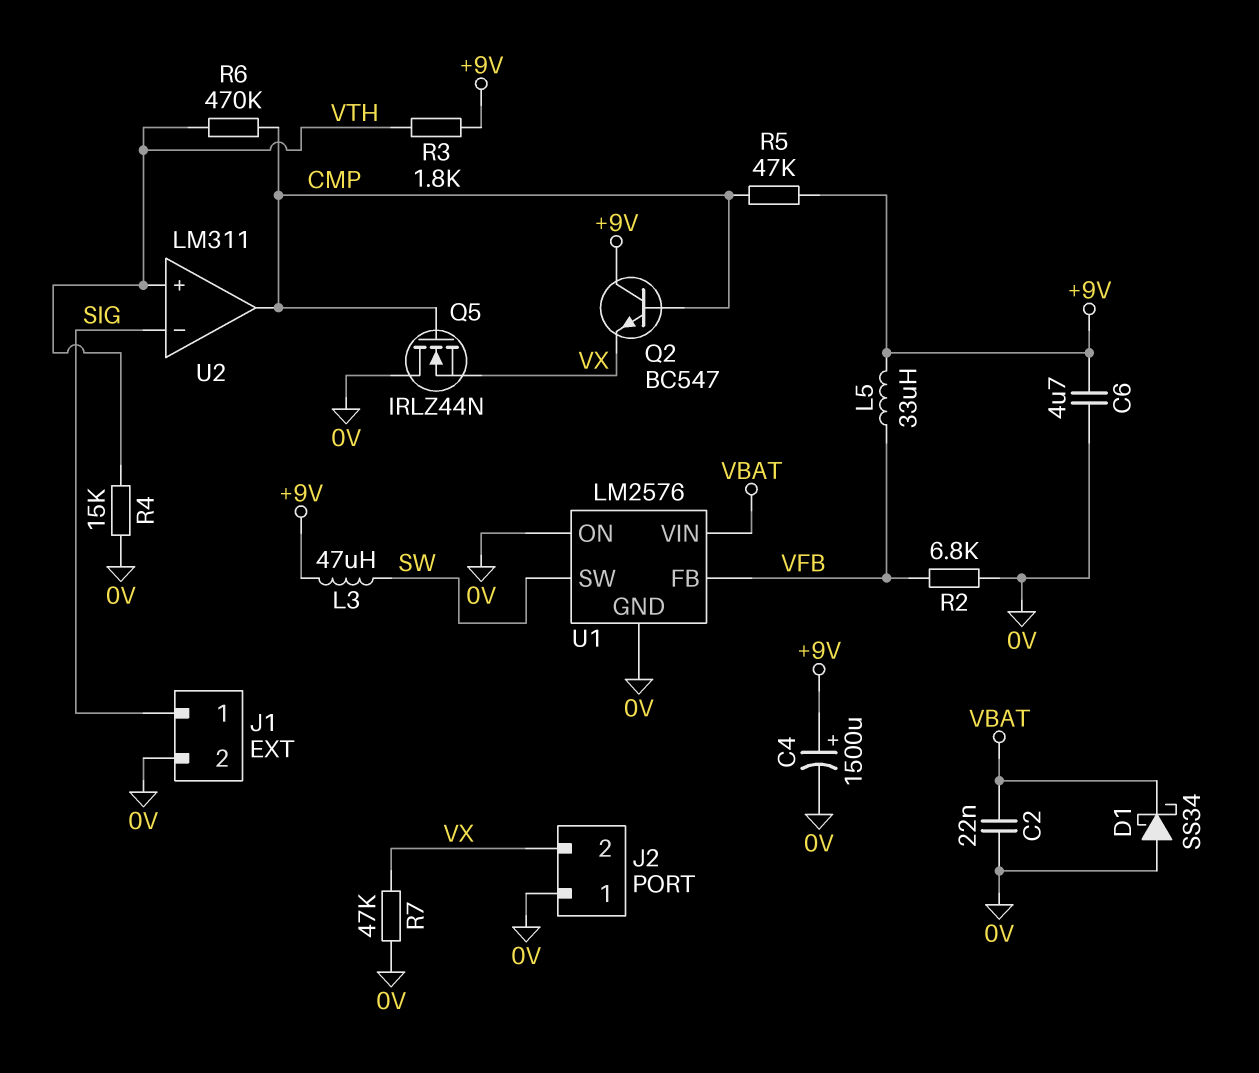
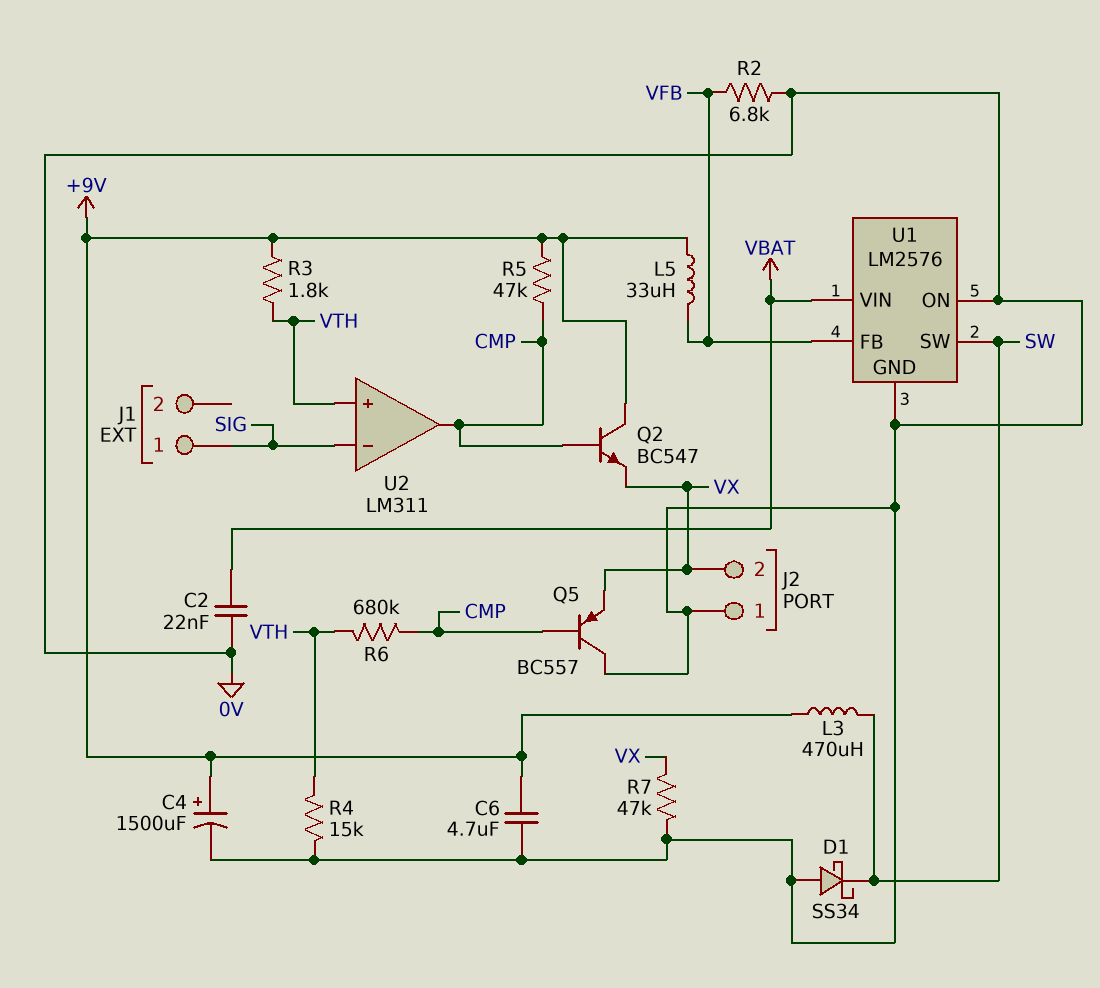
D1: schottky SS34 (A 0V, K VBAT) -> schottky SS34 (A 0V, K SW)
J1 pin 2: 0V -> none
L3: 47uH (+9V, SW) -> 470uH (+9V, SW)
Q5: NMOS IRLZ44N (G CMP, D 0V, S VX) -> PNP BC557 (B CMP, C 0V, E VX)
R6: 470k (CMP, VTH) -> 680k (CMP, VTH)

